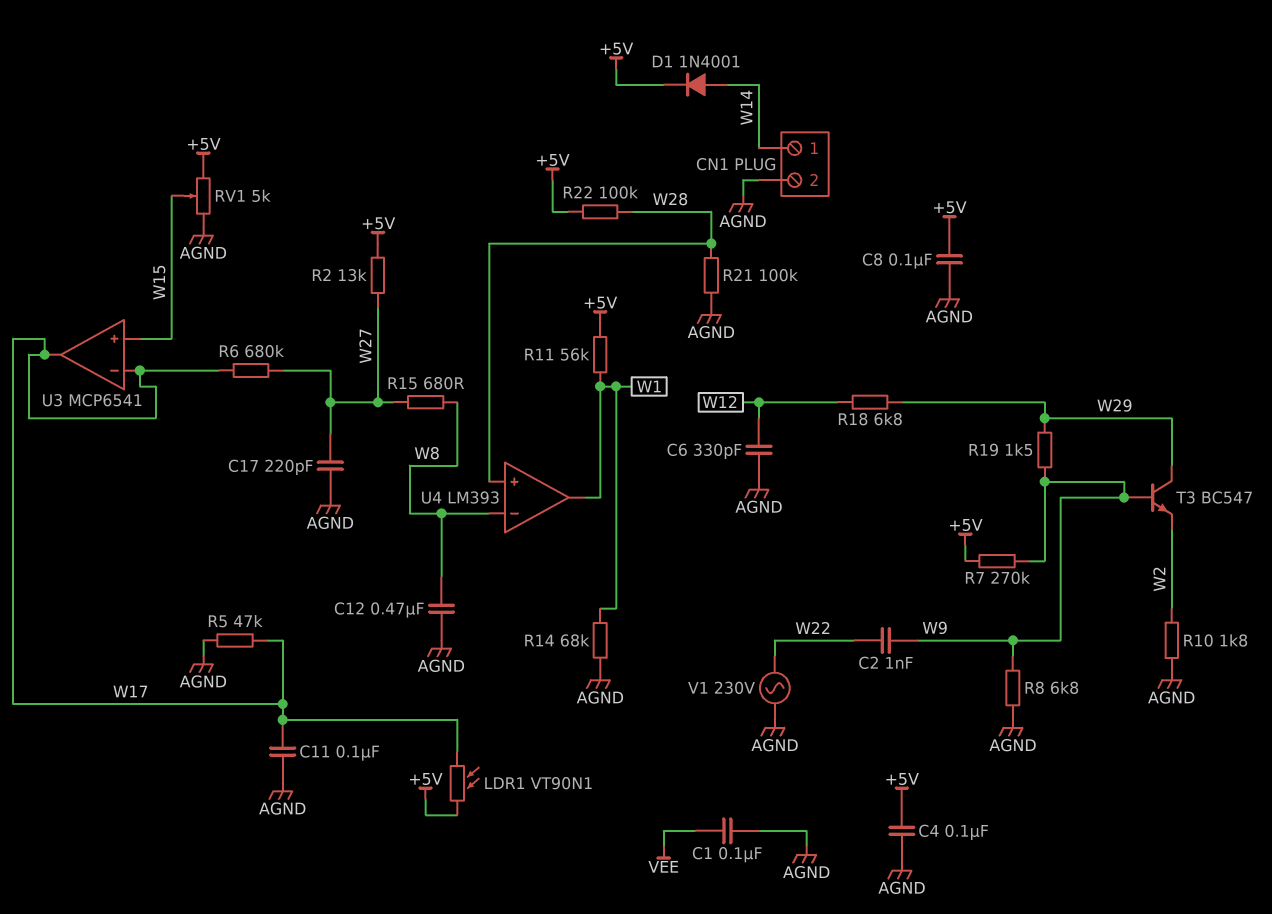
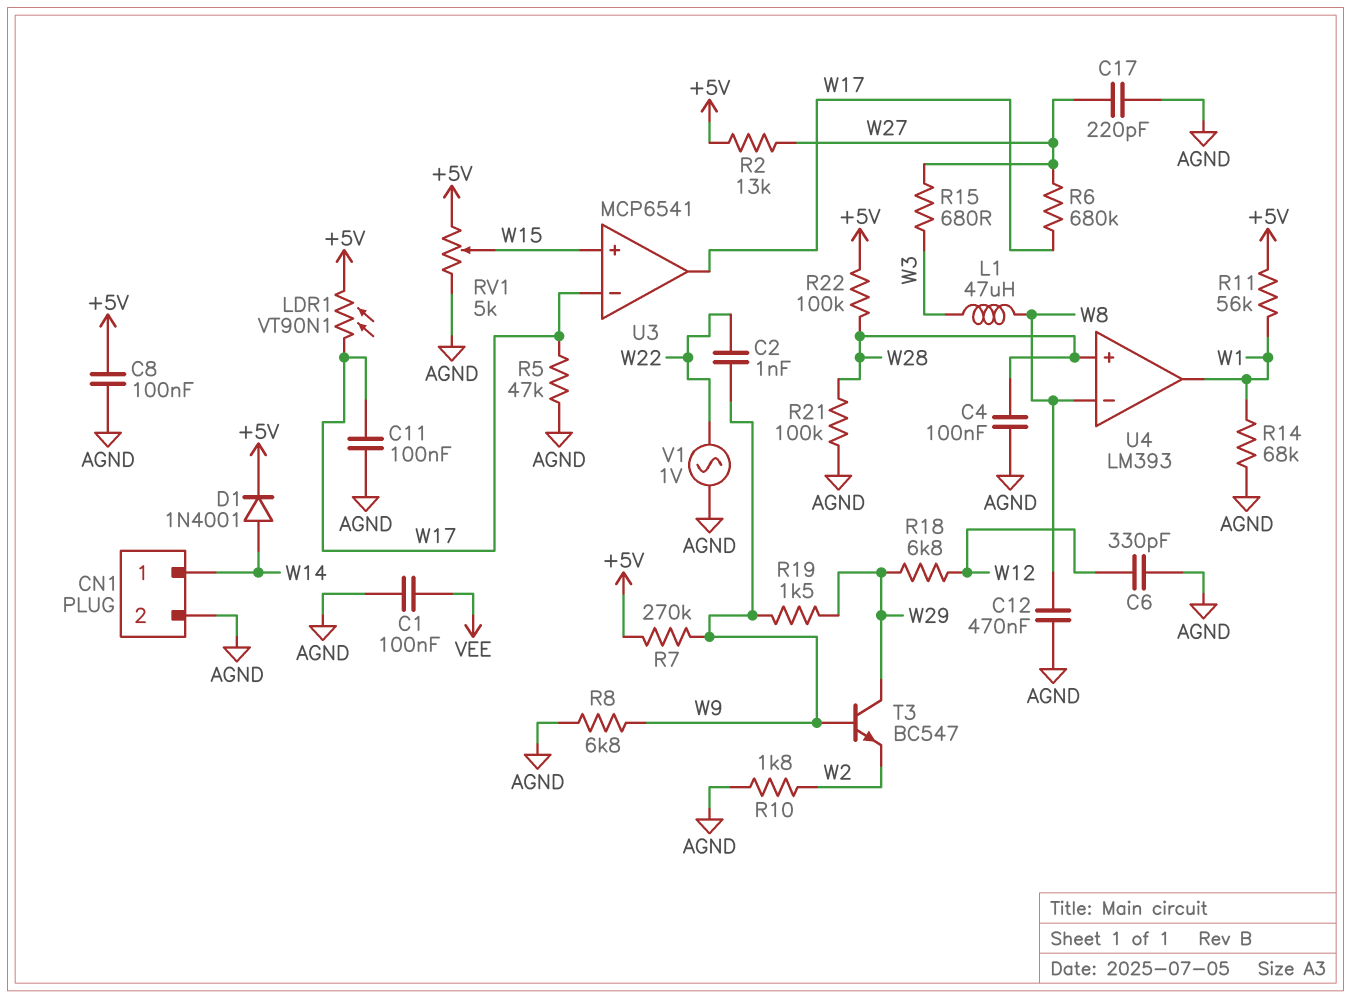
C4: 100nF (+5V, AGND) -> 100nF (AGND, W28)
L1: none -> 47uH (W3, W8)
R15: 680 (W8, W27) -> 680 (W3, W27)
V1: AC 230V (AGND, W22) -> AC 1V (AGND, W22)

